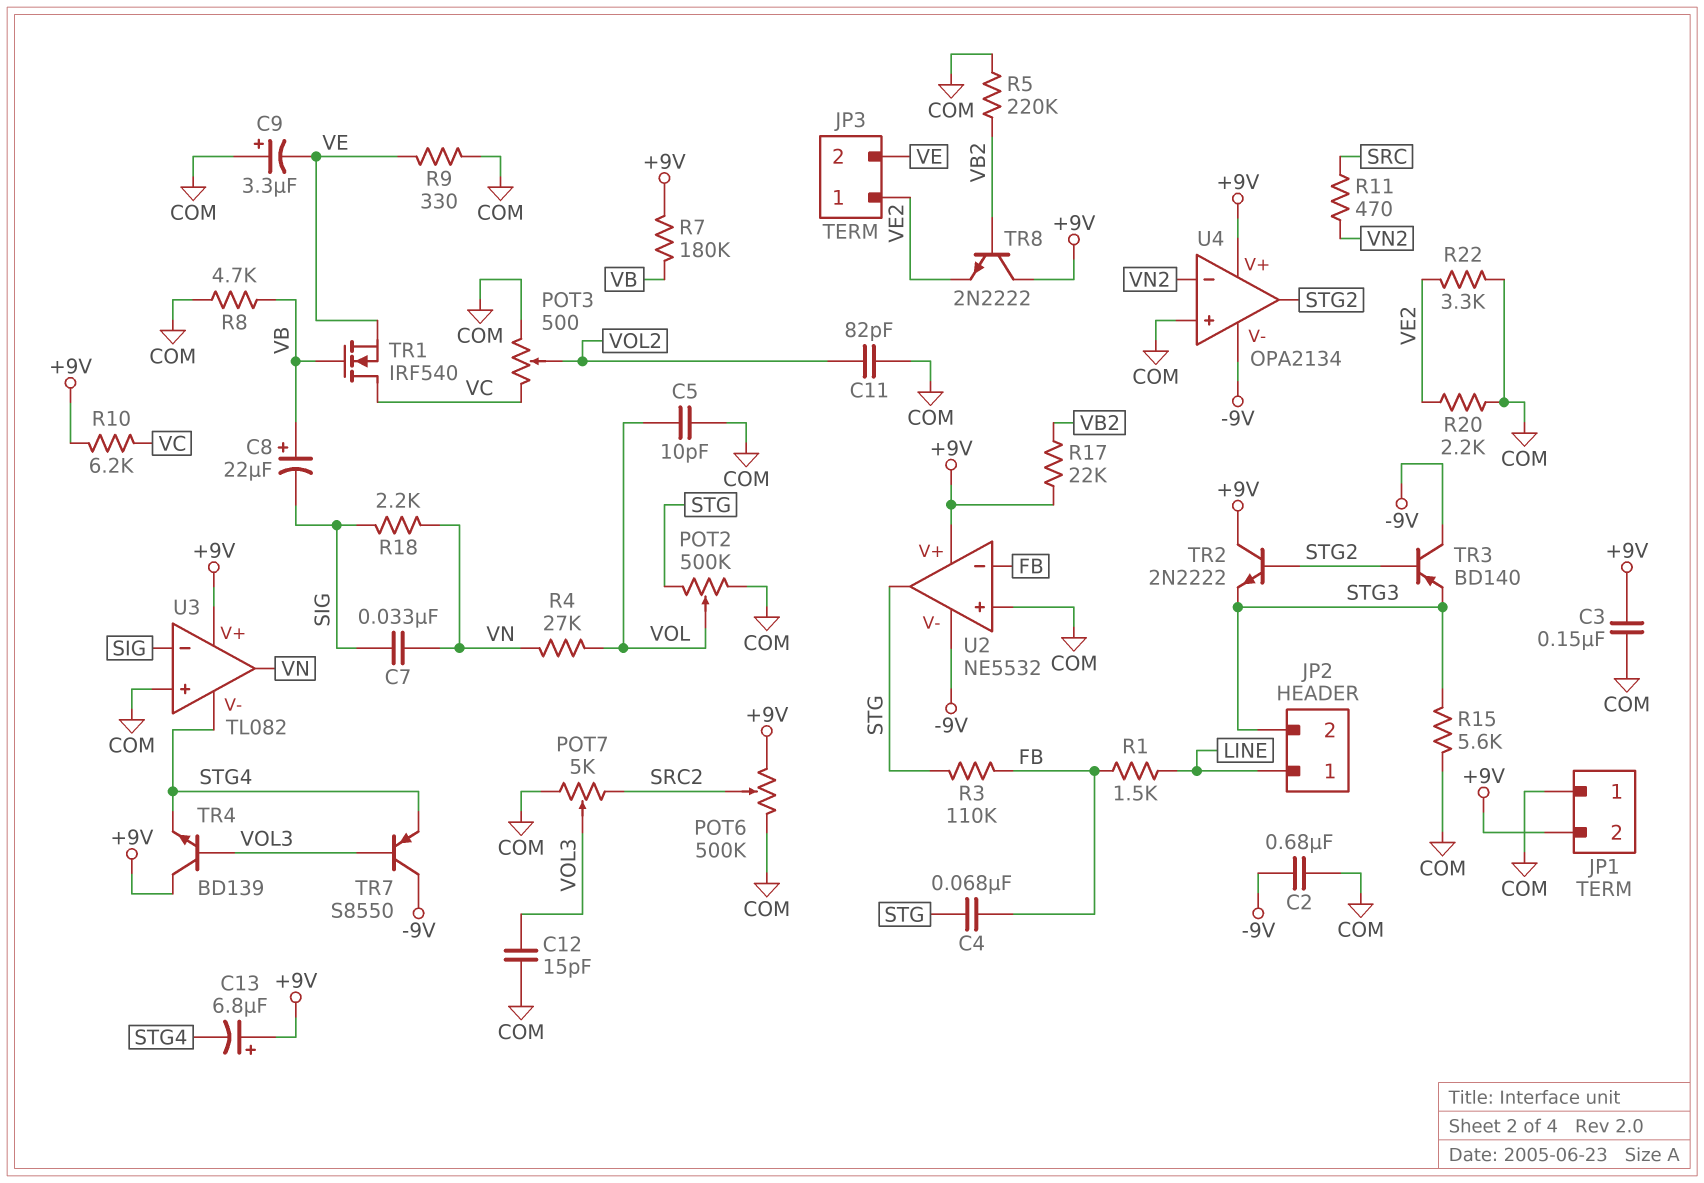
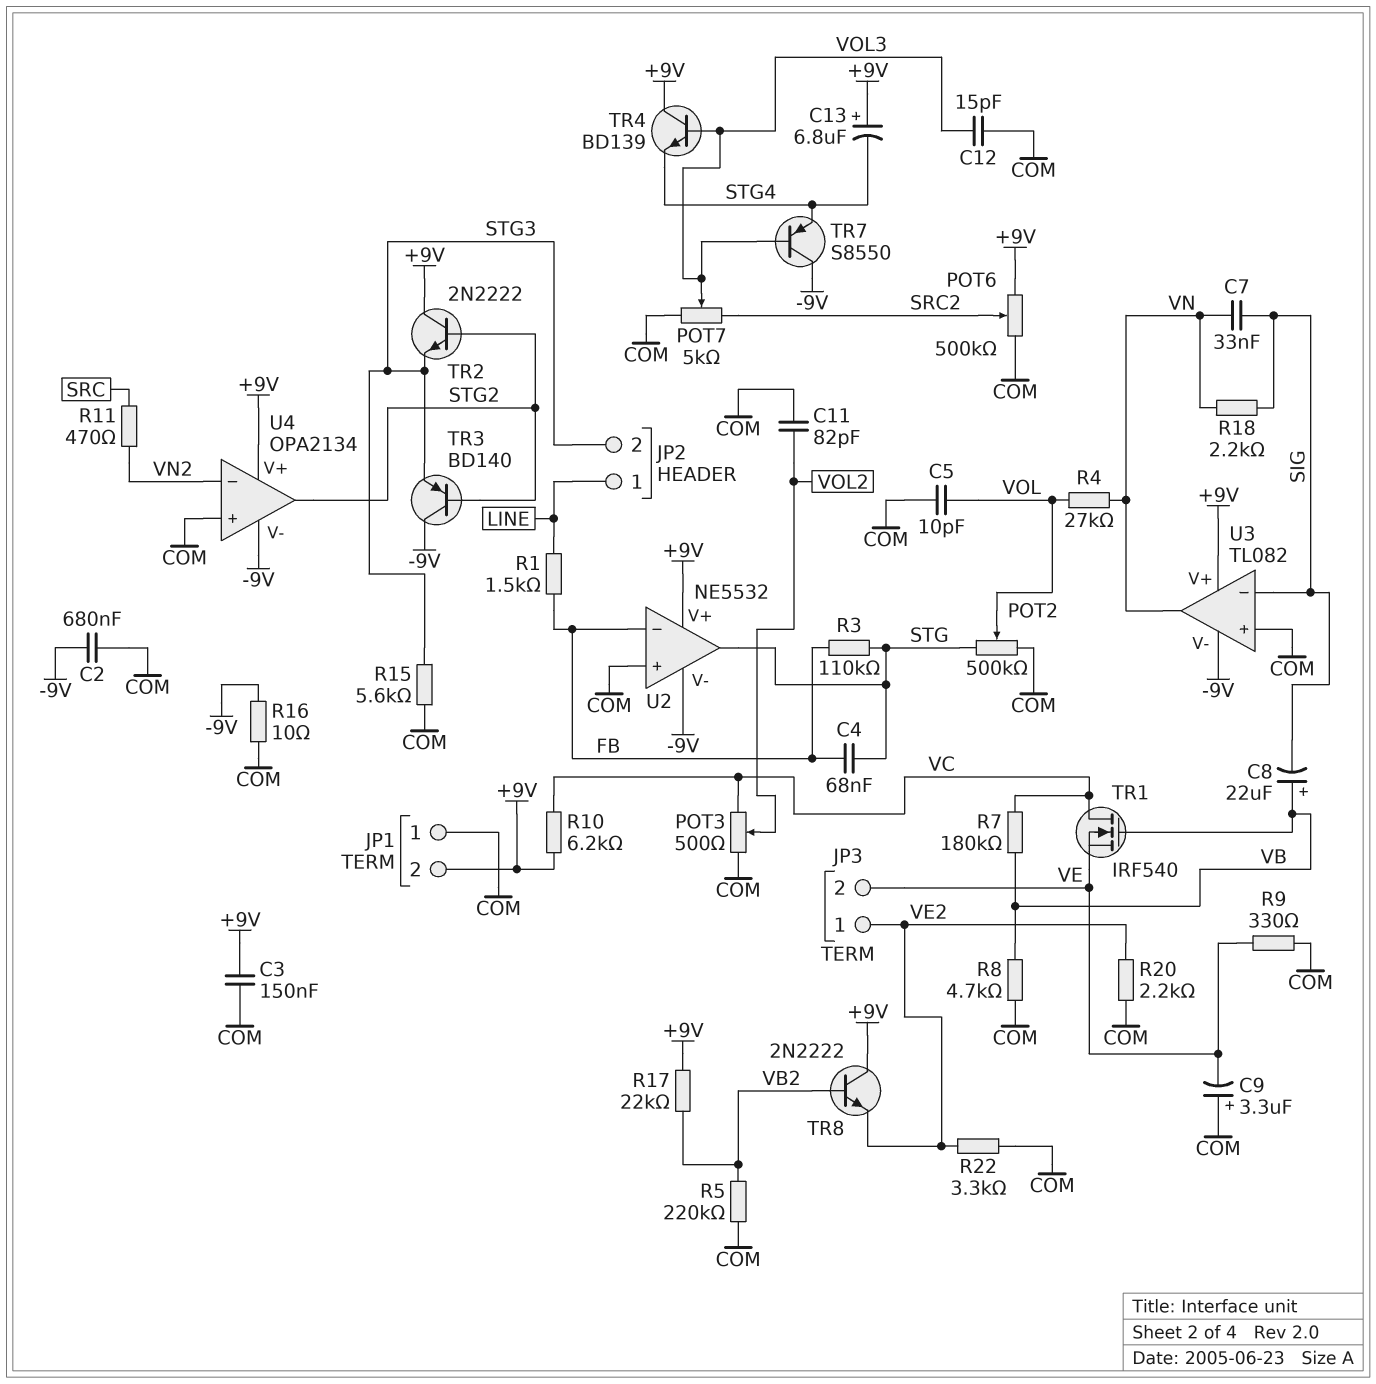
R7: 180k (+9V, VB) -> 180k (VB, VC)
R16: none -> 10 (-9V, COM)
U3 pin V-: STG4 -> -9V

